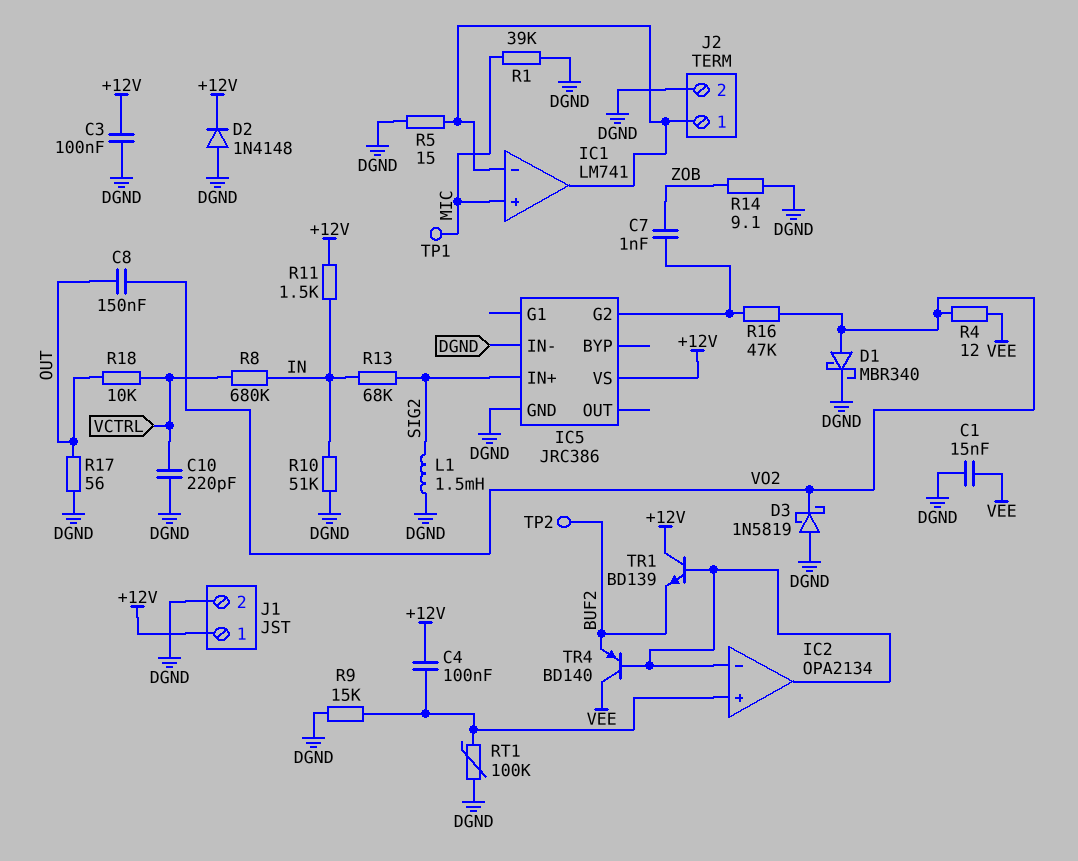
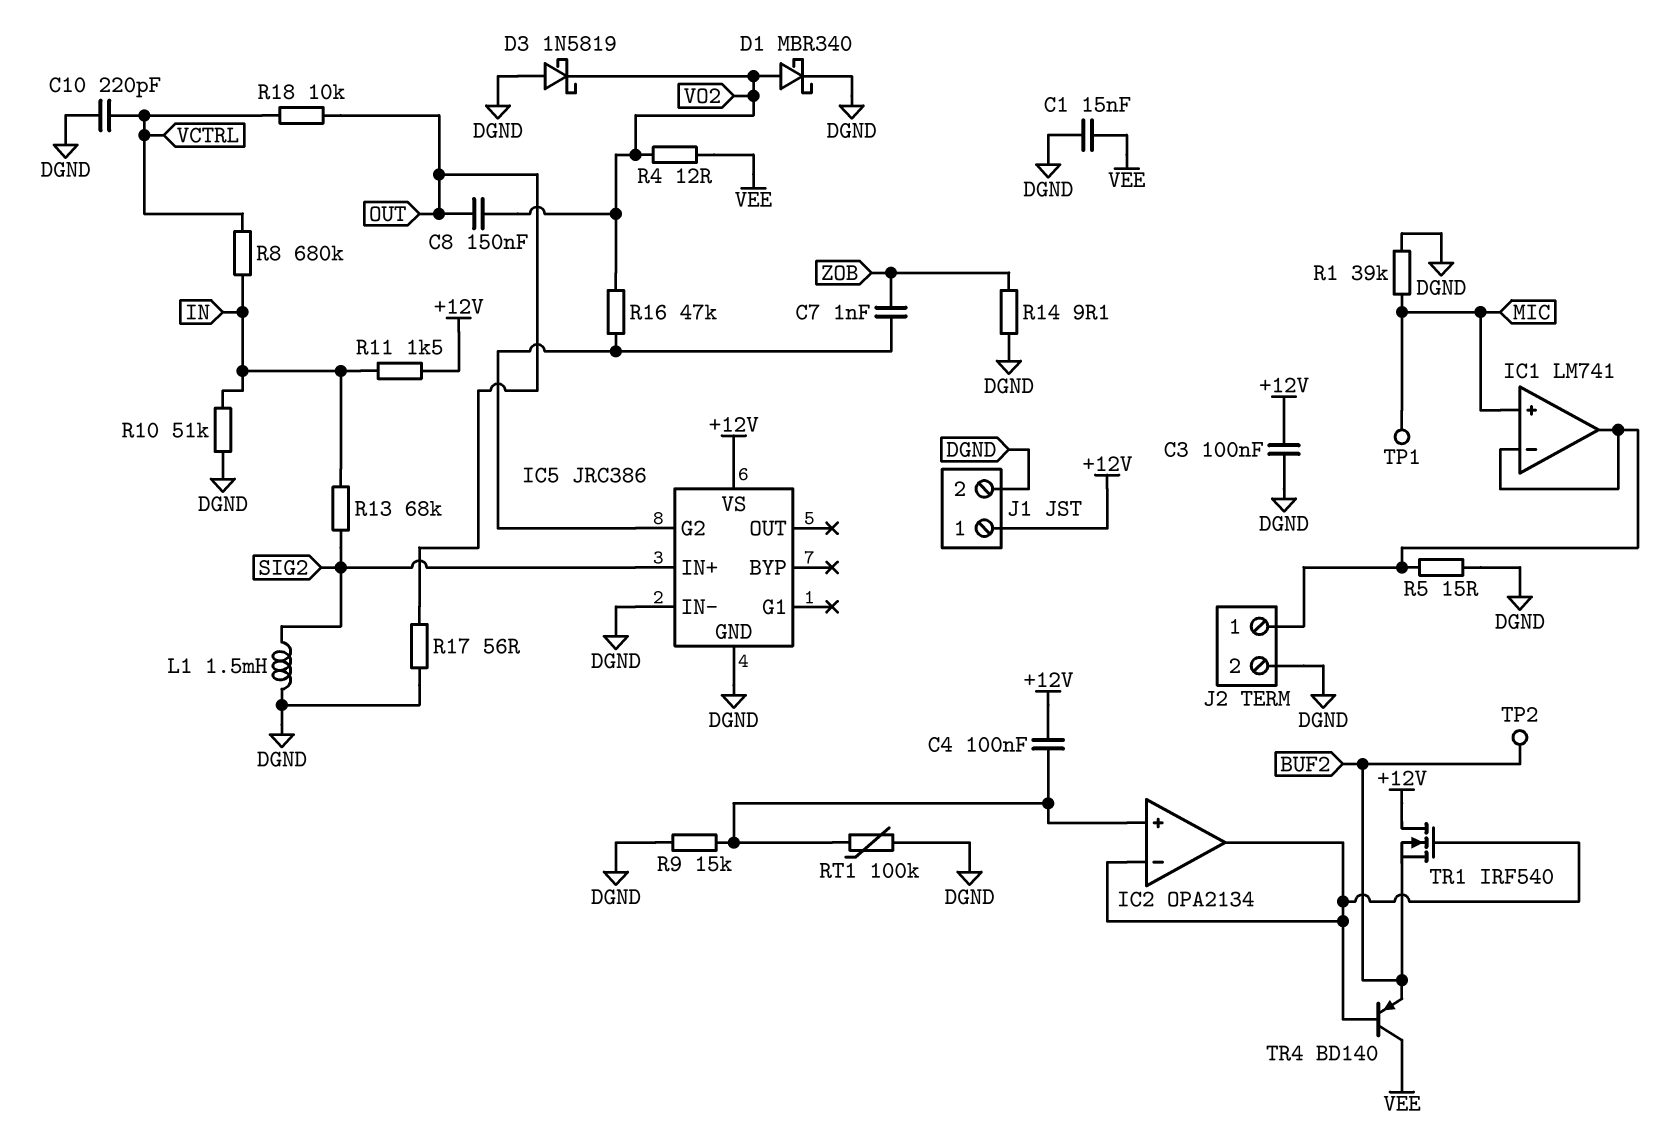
D2: diode 1N4148 (A DGND, K +12V) -> none
TR1: NPN BD139 (B IC2/in-, C +12V, E BUF2) -> NMOS IRF540 (G IC2/in-, D +12V, S BUF2)

